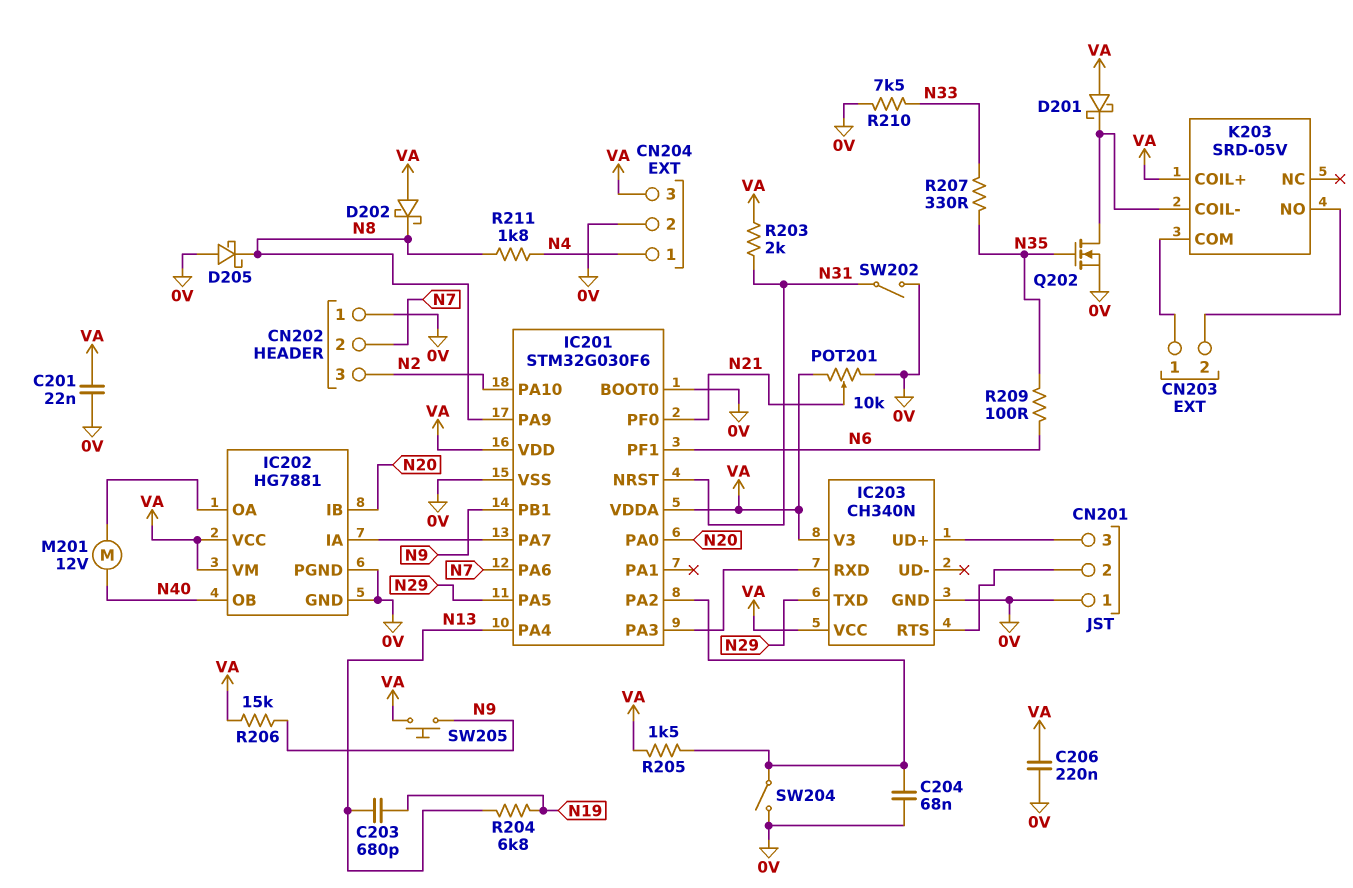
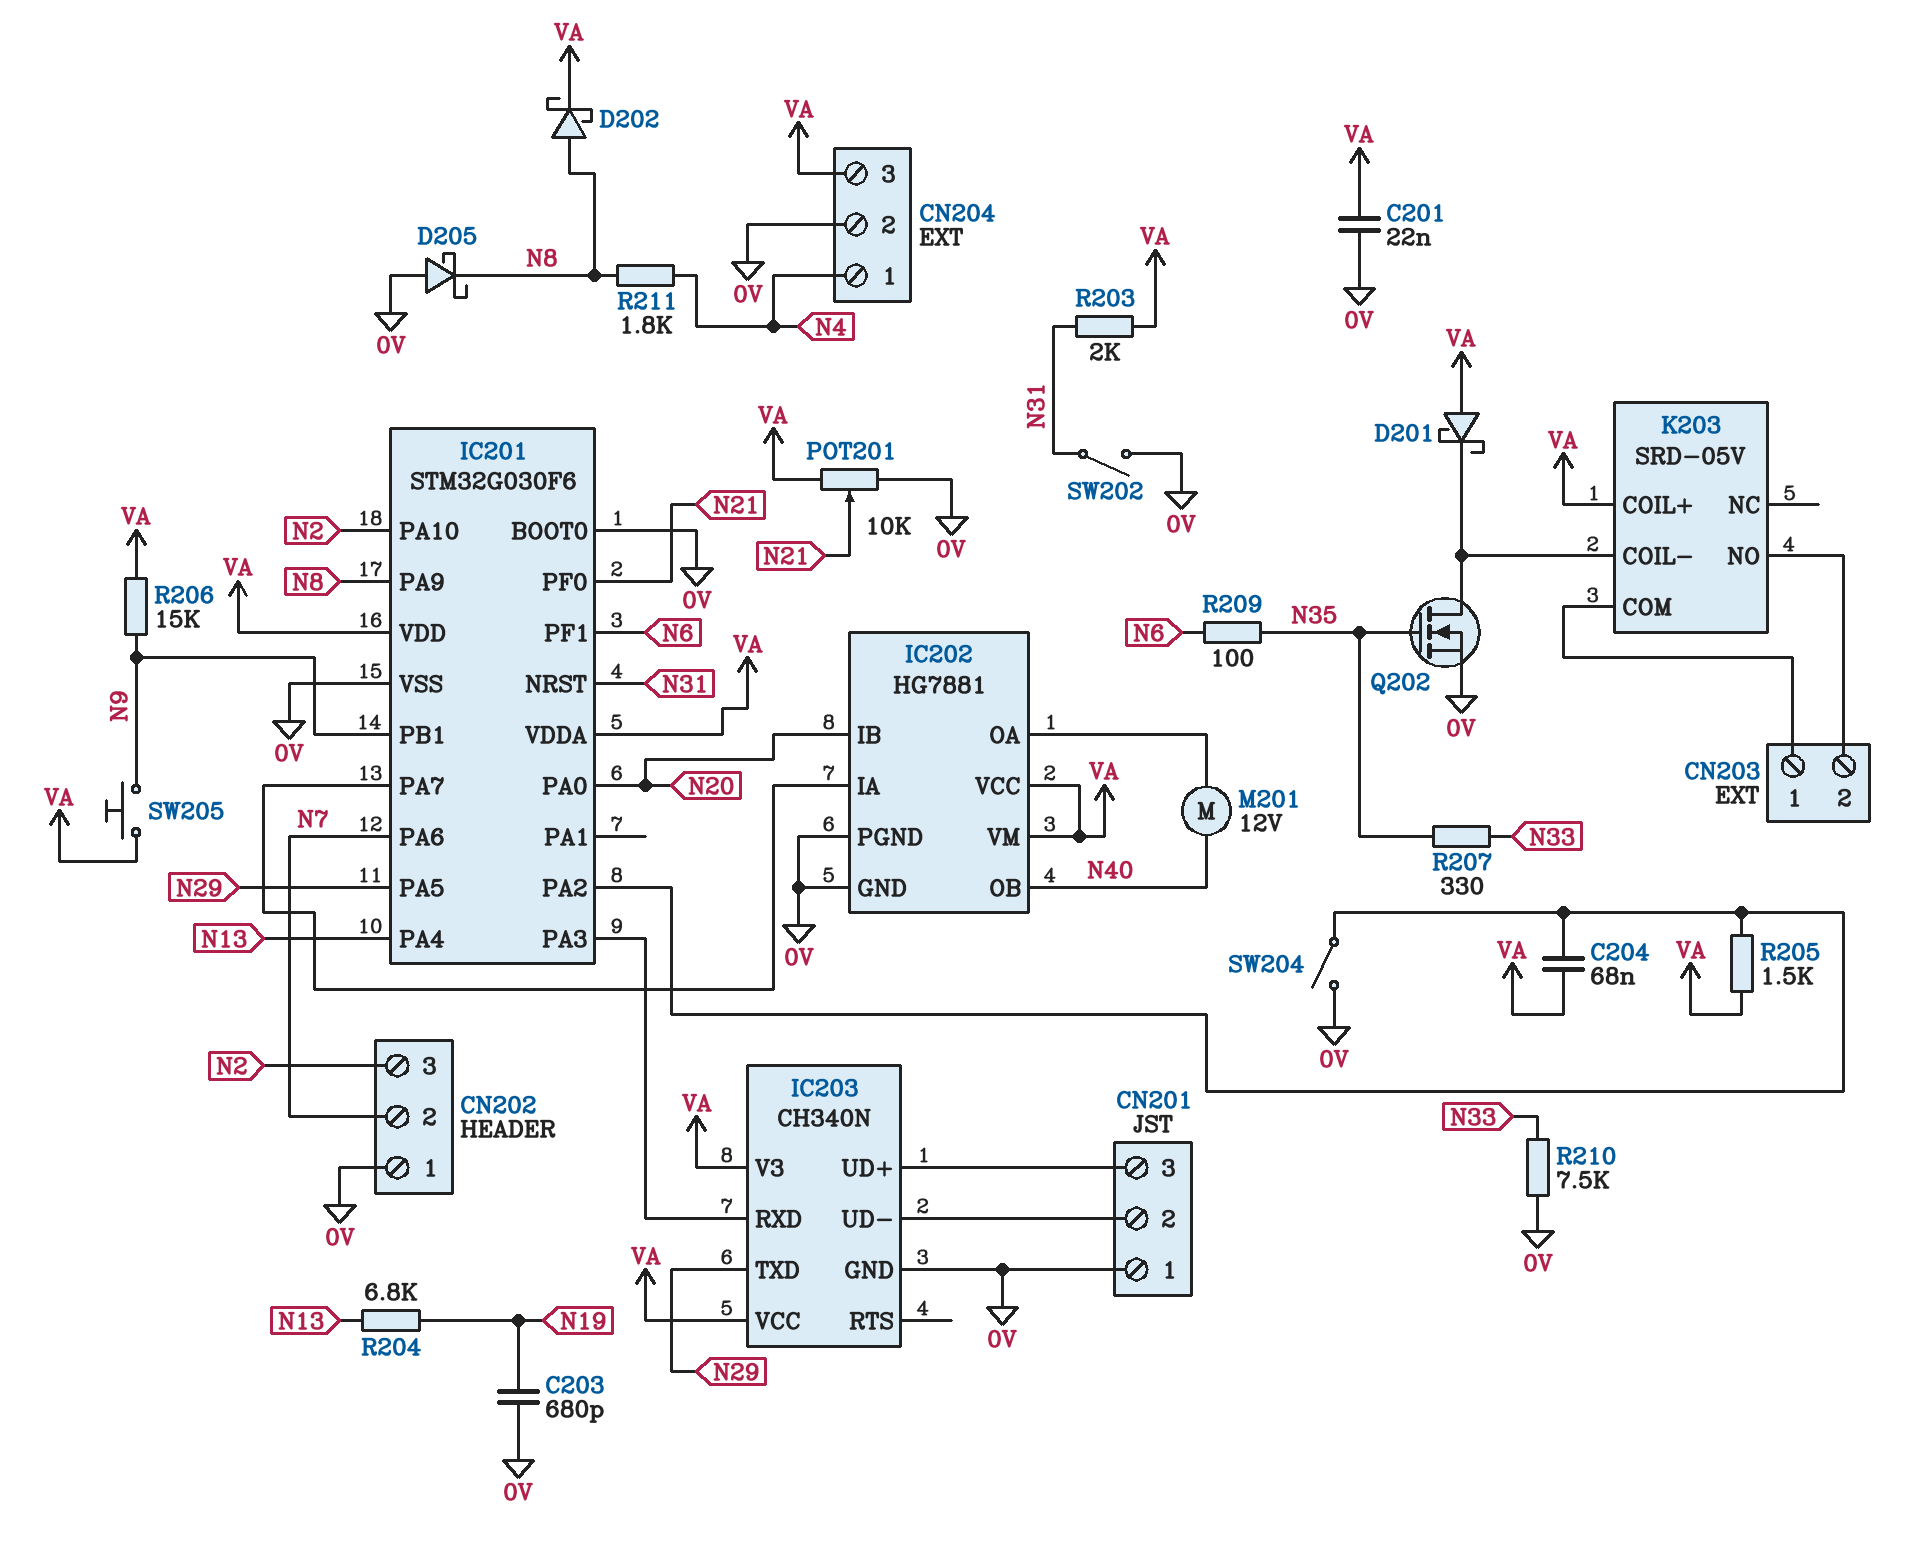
C203: 680pF (N13, N19) -> 680pF (0V, N19)
C204: 68nF (0V, IC201/PA2) -> 68nF (IC201/PA2, VA)
C206: 220nF (0V, VA) -> none
D202: schottky (A VA, K N8) -> schottky (A N8, K VA)
IC203 pin RTS: CN201/2 -> none
IC203 pin UD-: none -> CN201/2

